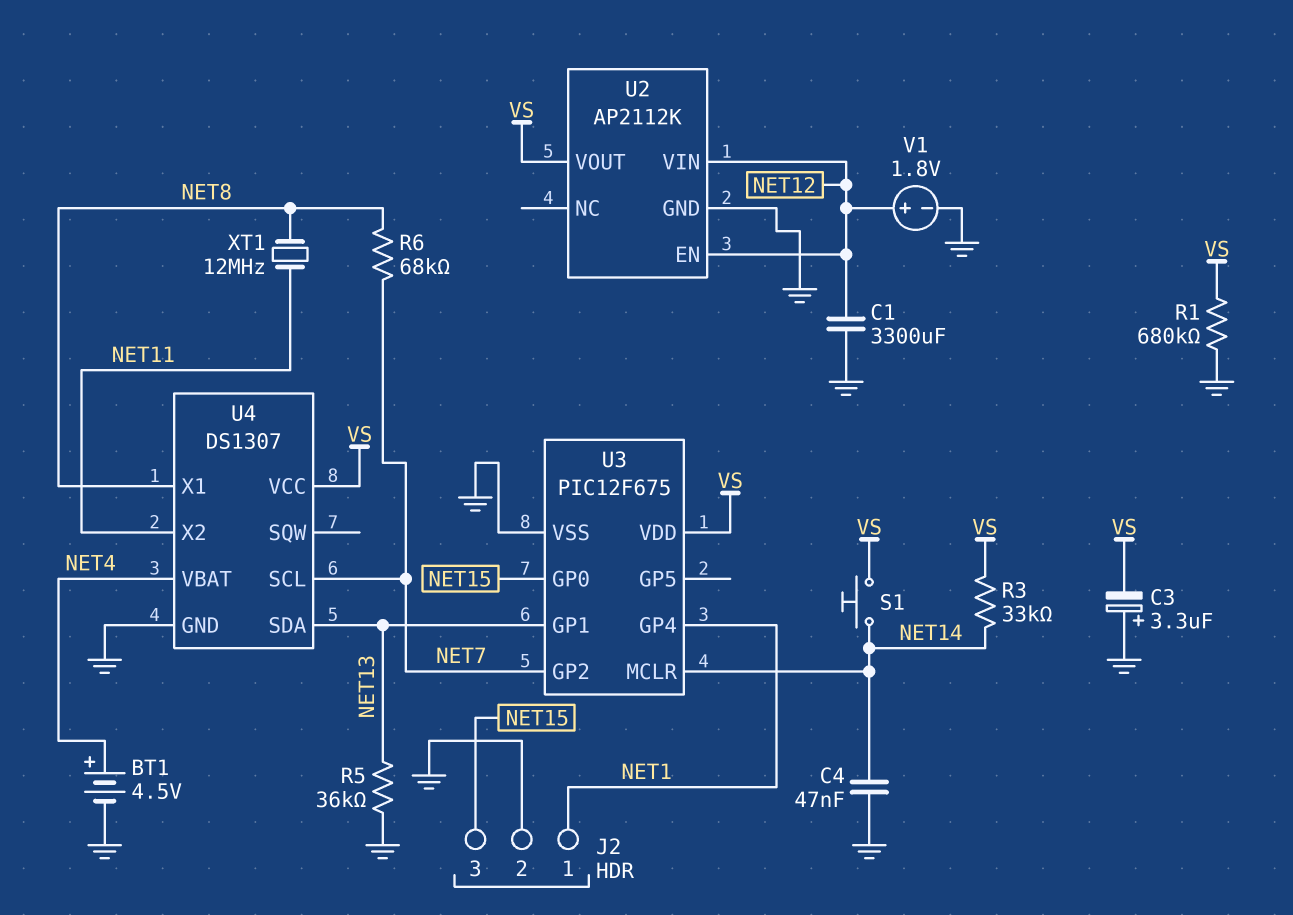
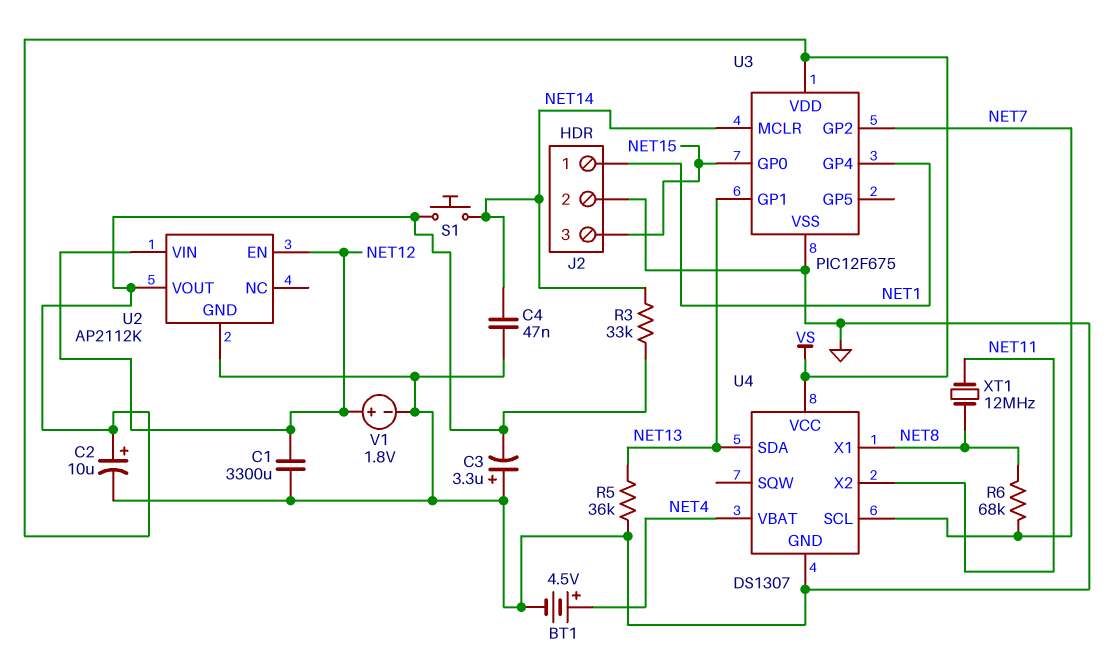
C2: none -> 10uF (plus VS, minus GND)
R1: 680k (GND, VS) -> none

